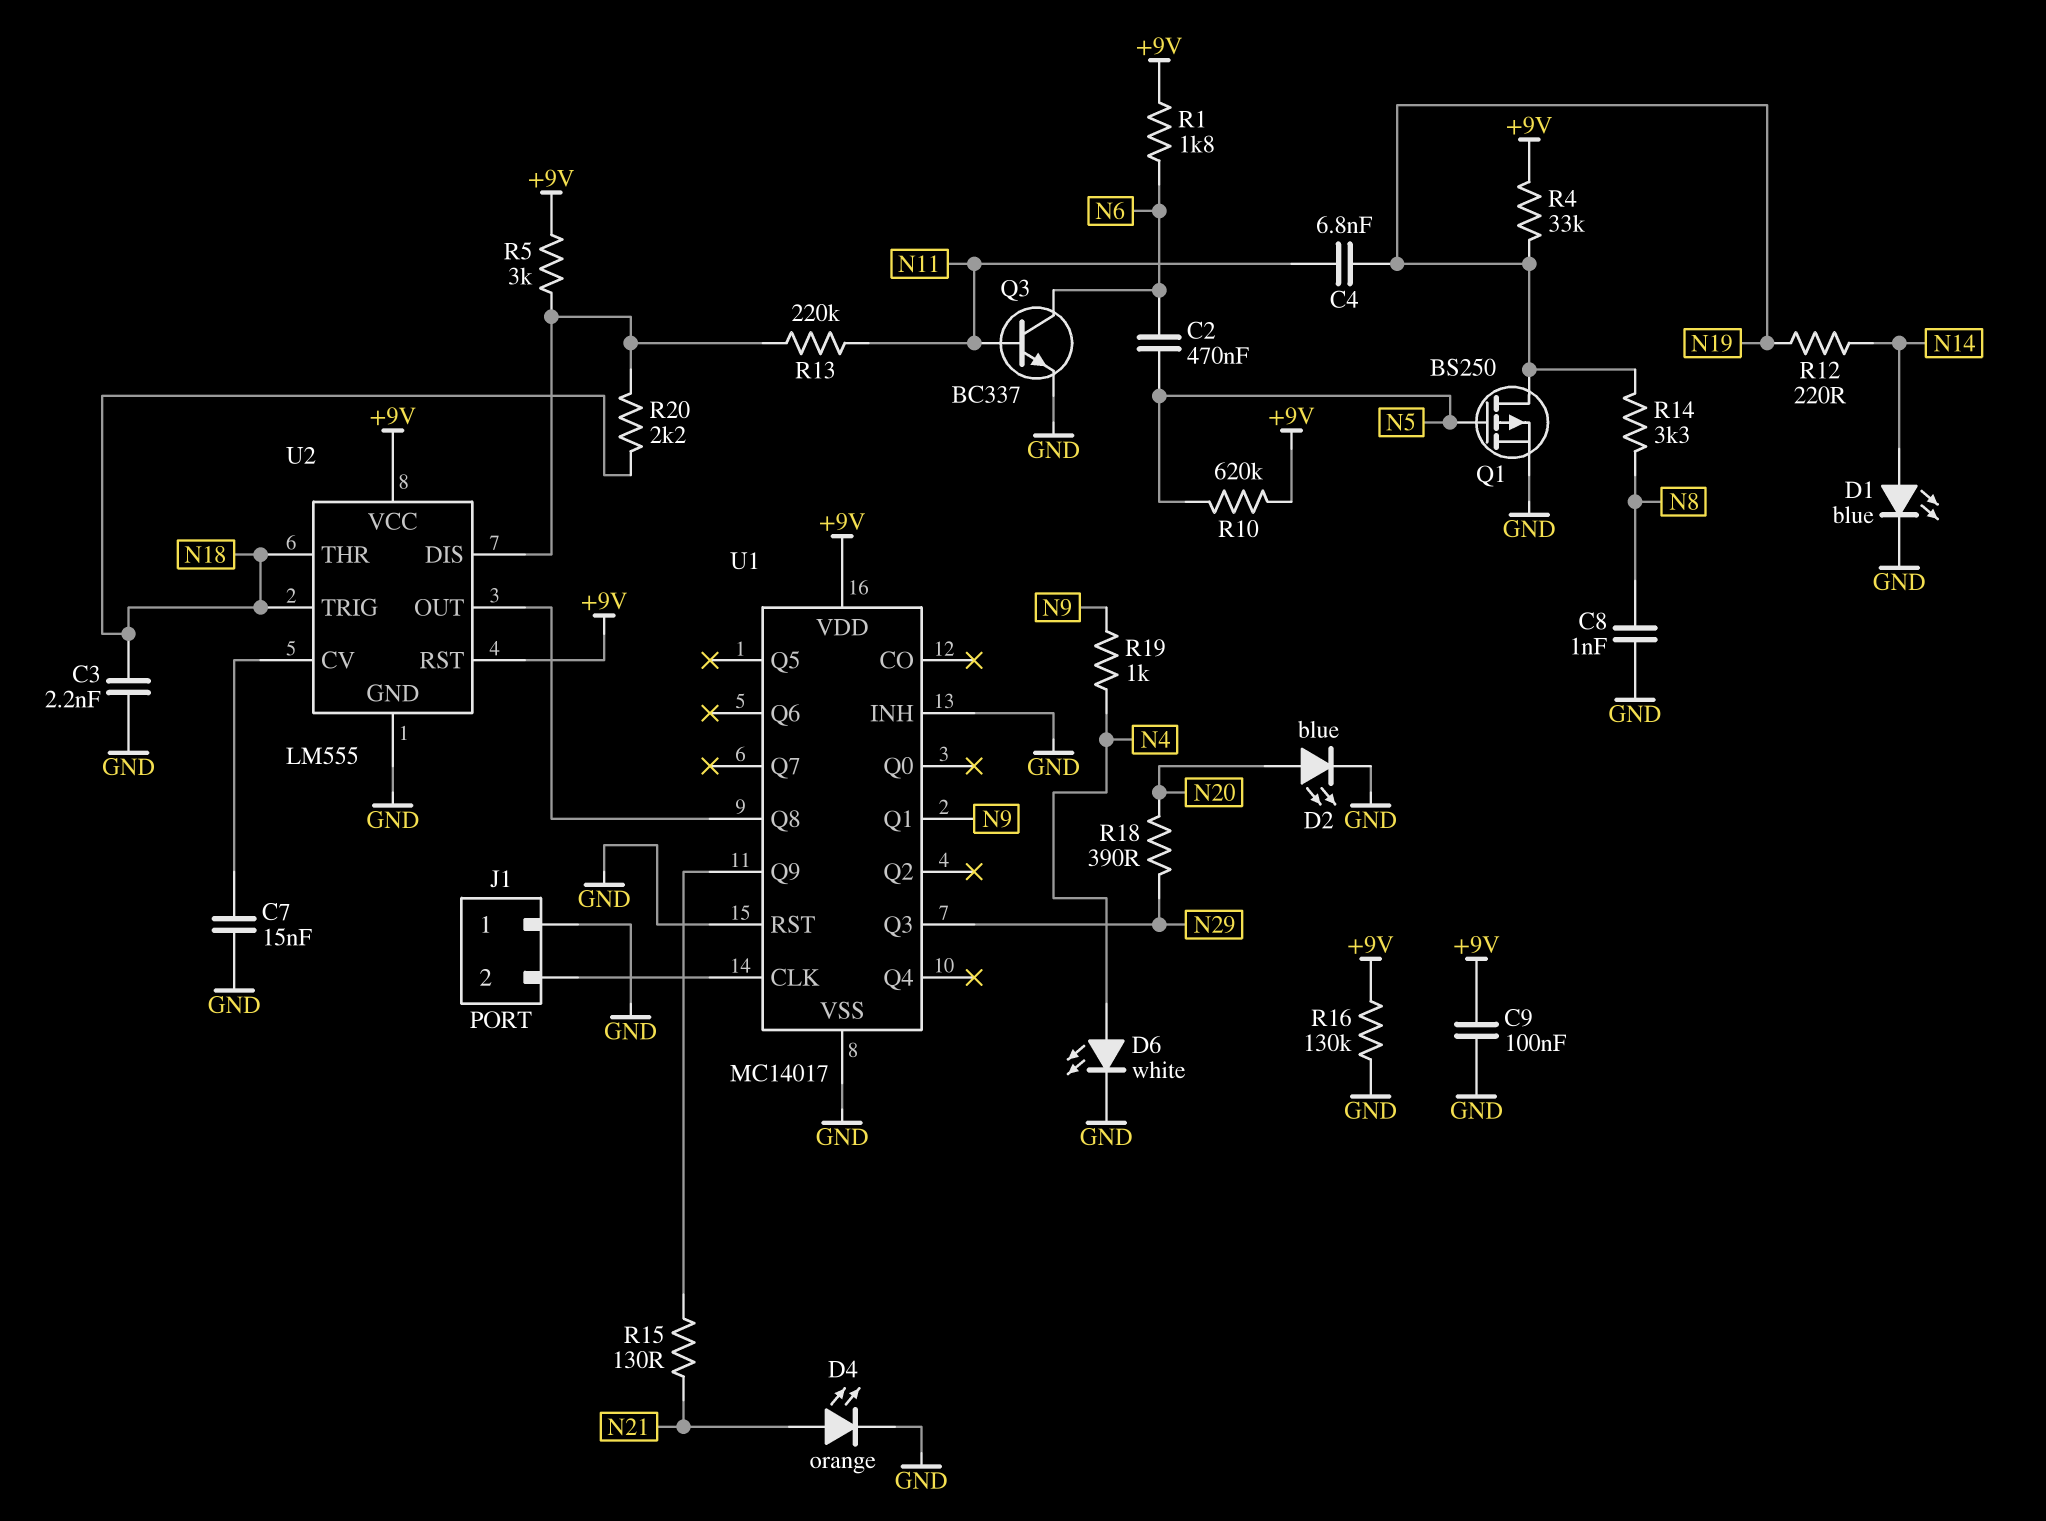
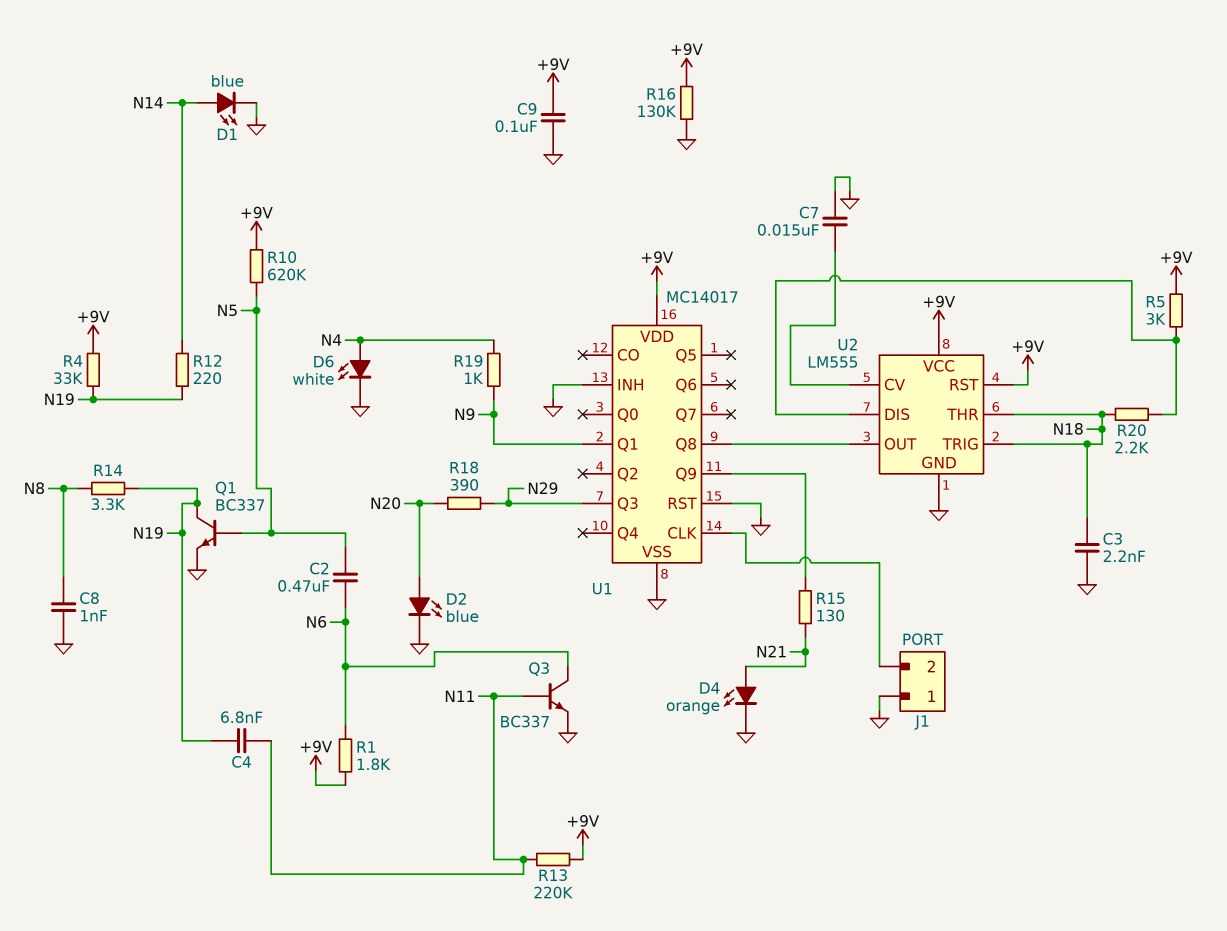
Q1: PMOS BS250 (G N5, D N19, S GND) -> NPN BC337 (B N5, C N19, E GND)
R13: 220k (N11, U2/DIS) -> 220k (+9V, N11)

